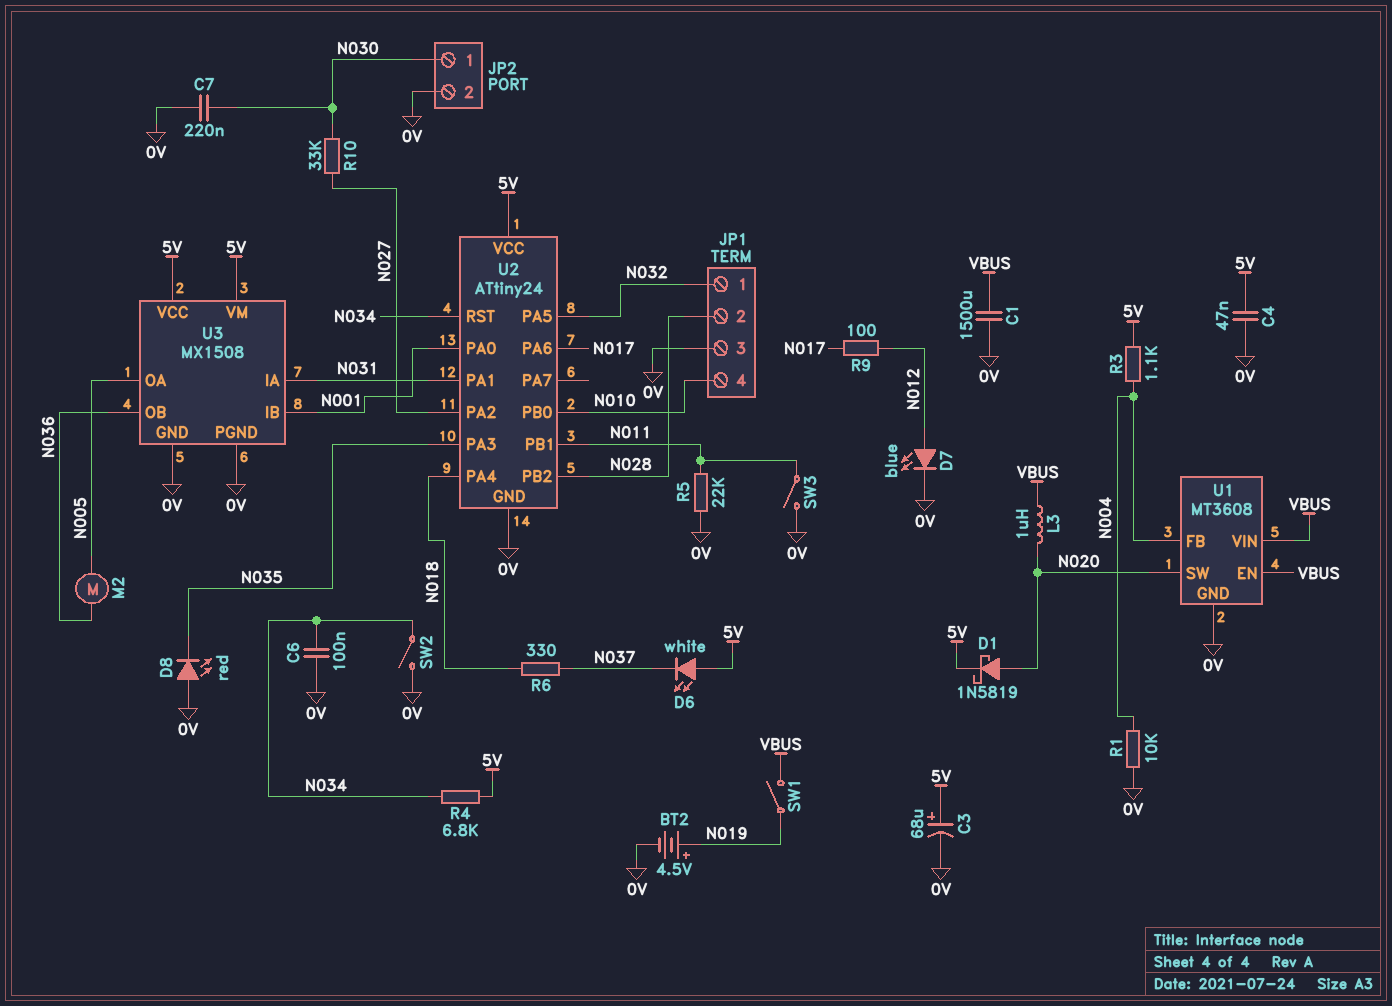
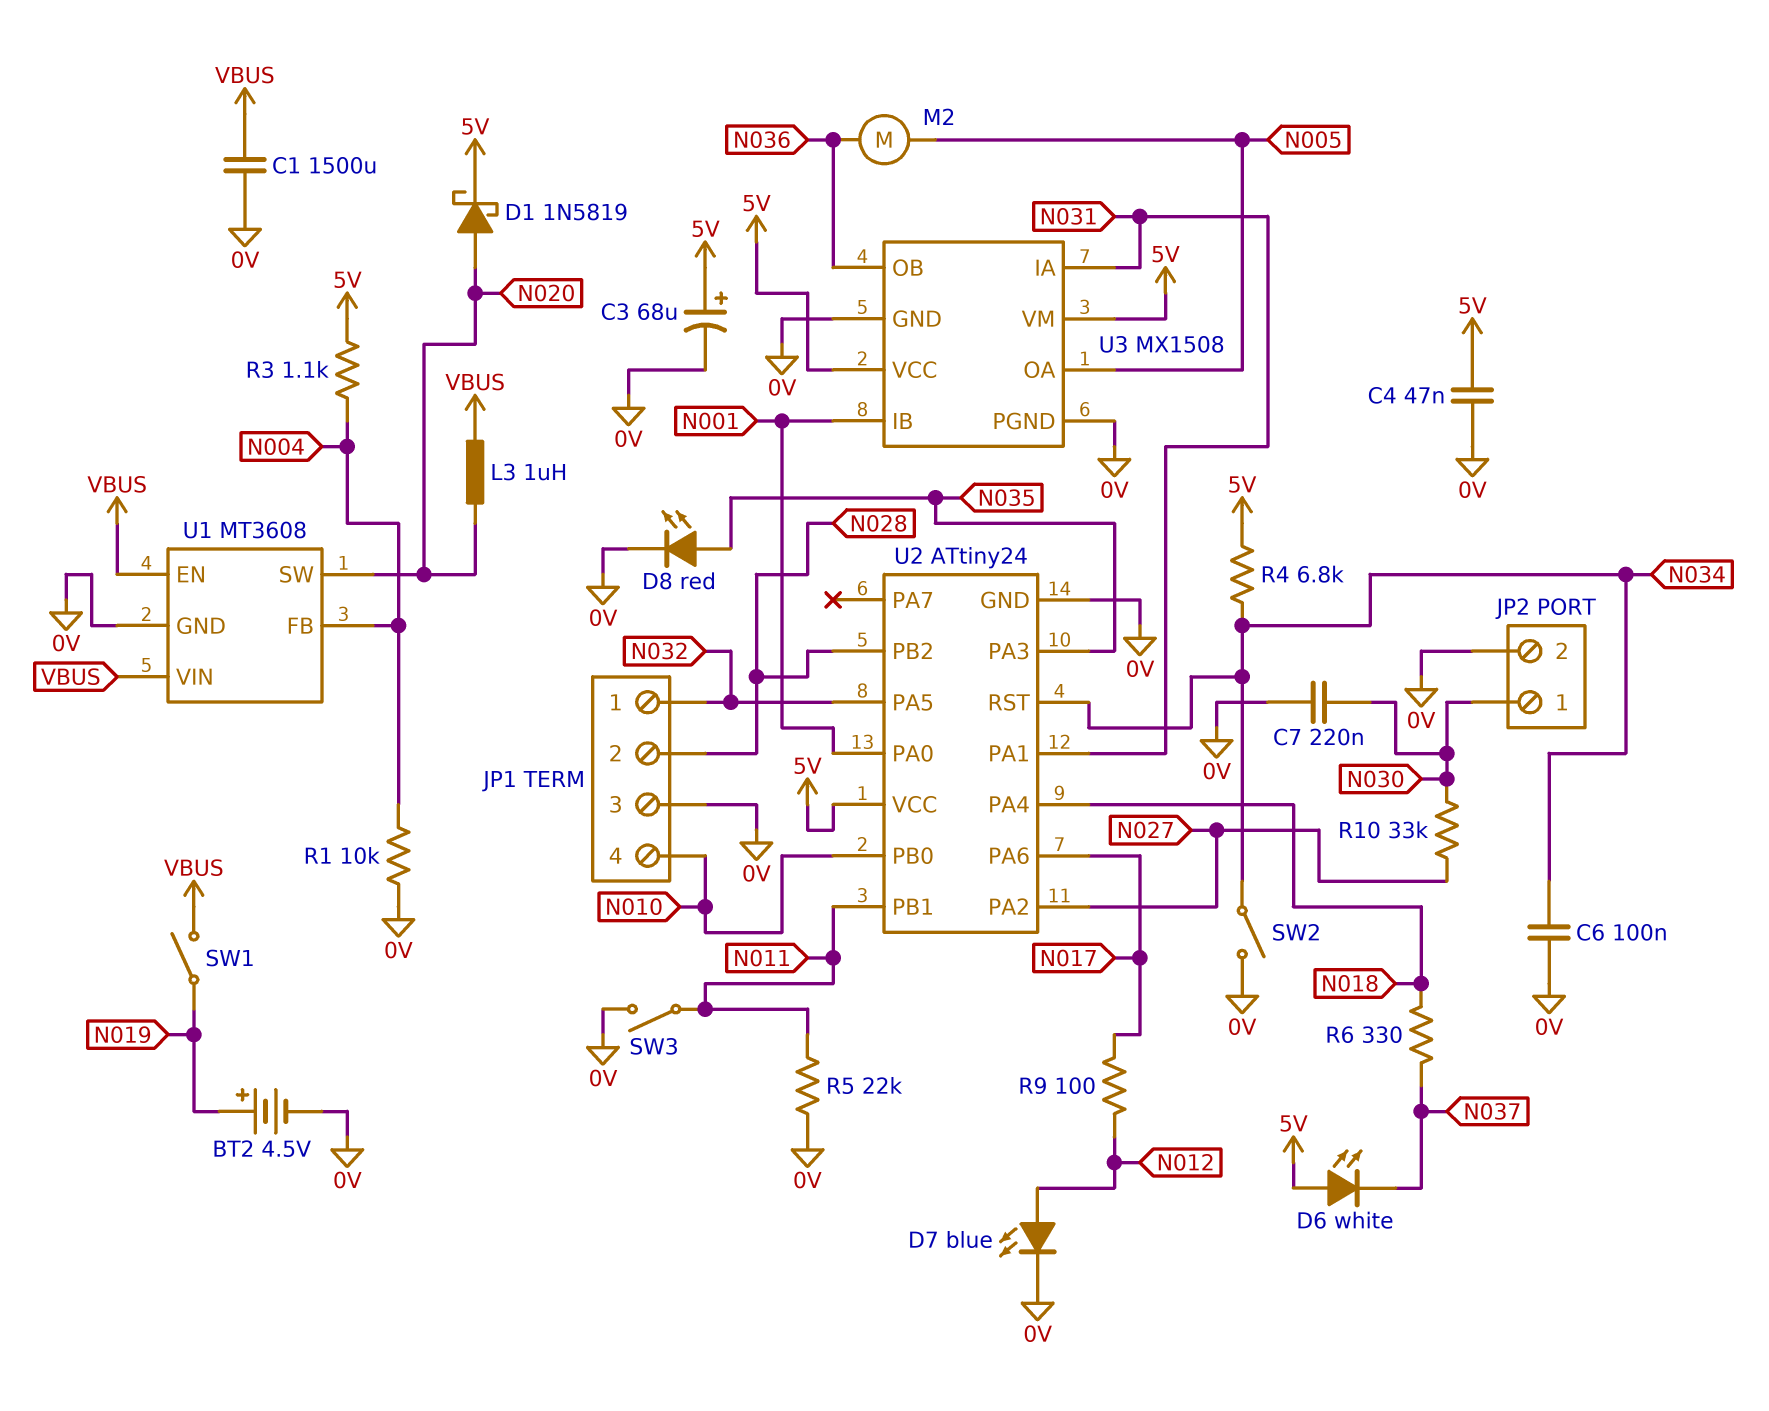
D8: LED red (A 0V, K N035) -> LED red (A N035, K 0V)

